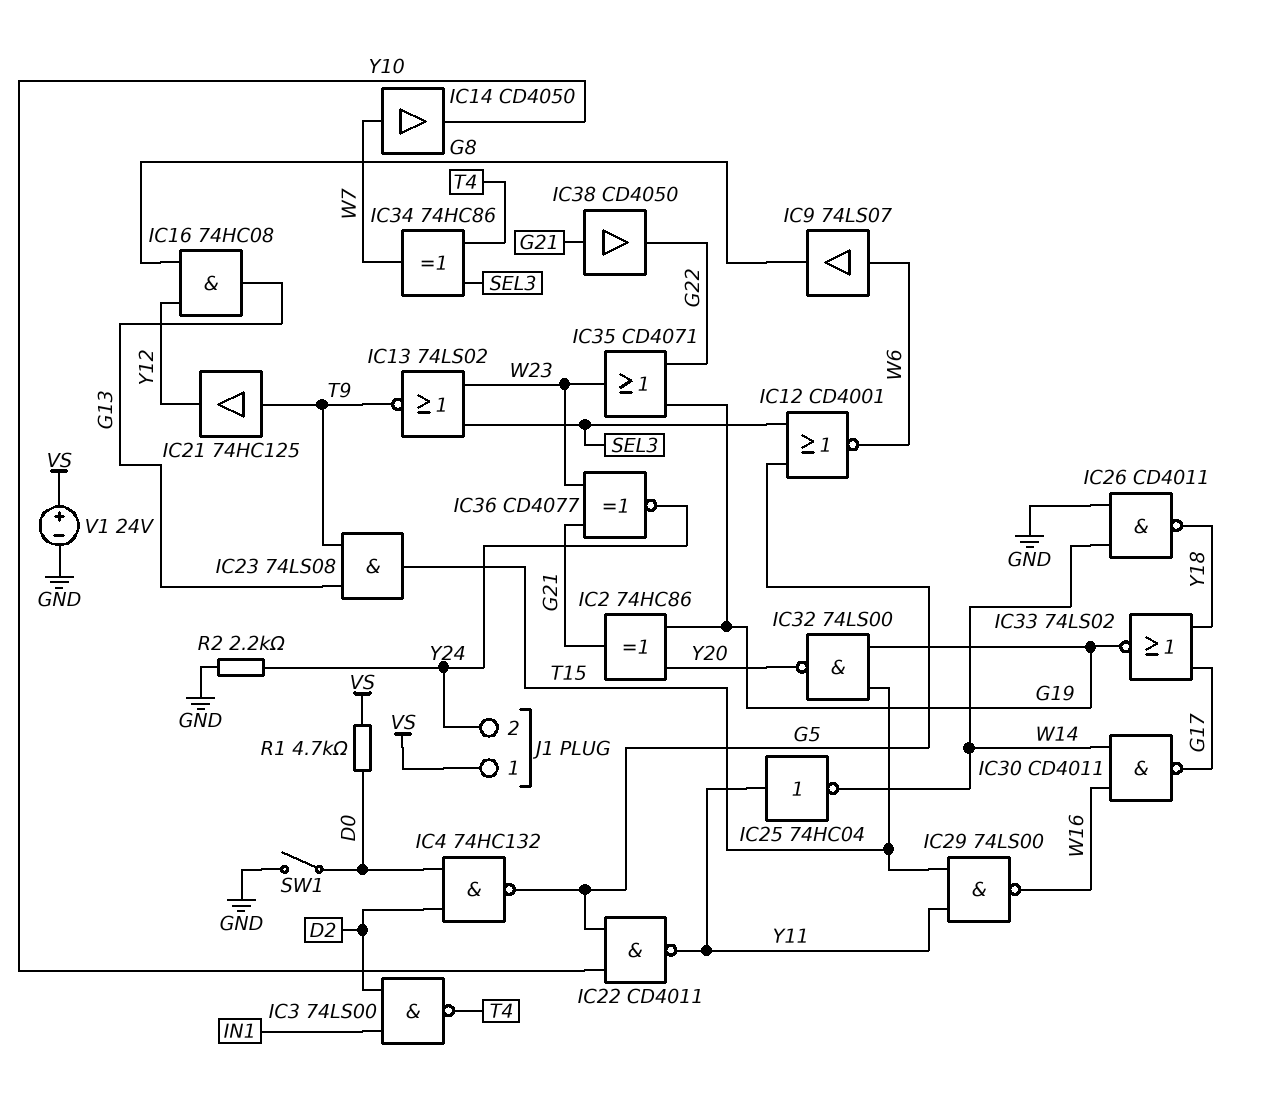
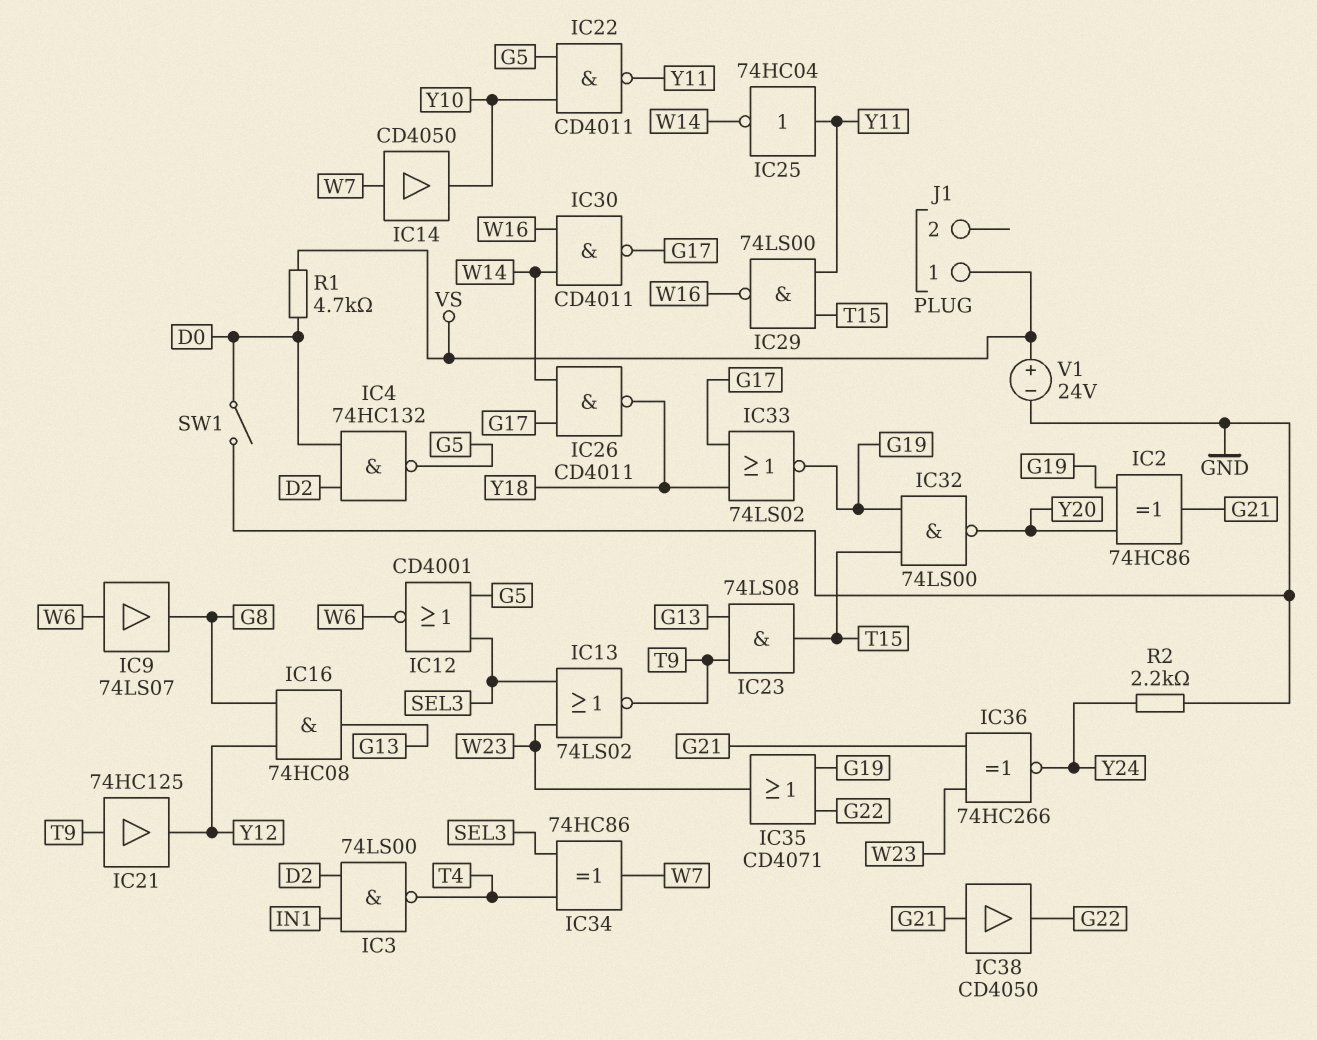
IC26: NAND CD4011 (in GND, in W14, out Y18) -> NAND CD4011 (in G17, in W14, out Y18)
IC36: XNOR CD4077 (in G21, in W23, out Y24) -> XNOR 74HC266 (in G21, in W23, out Y24)
J1 pin 2: Y24 -> none

